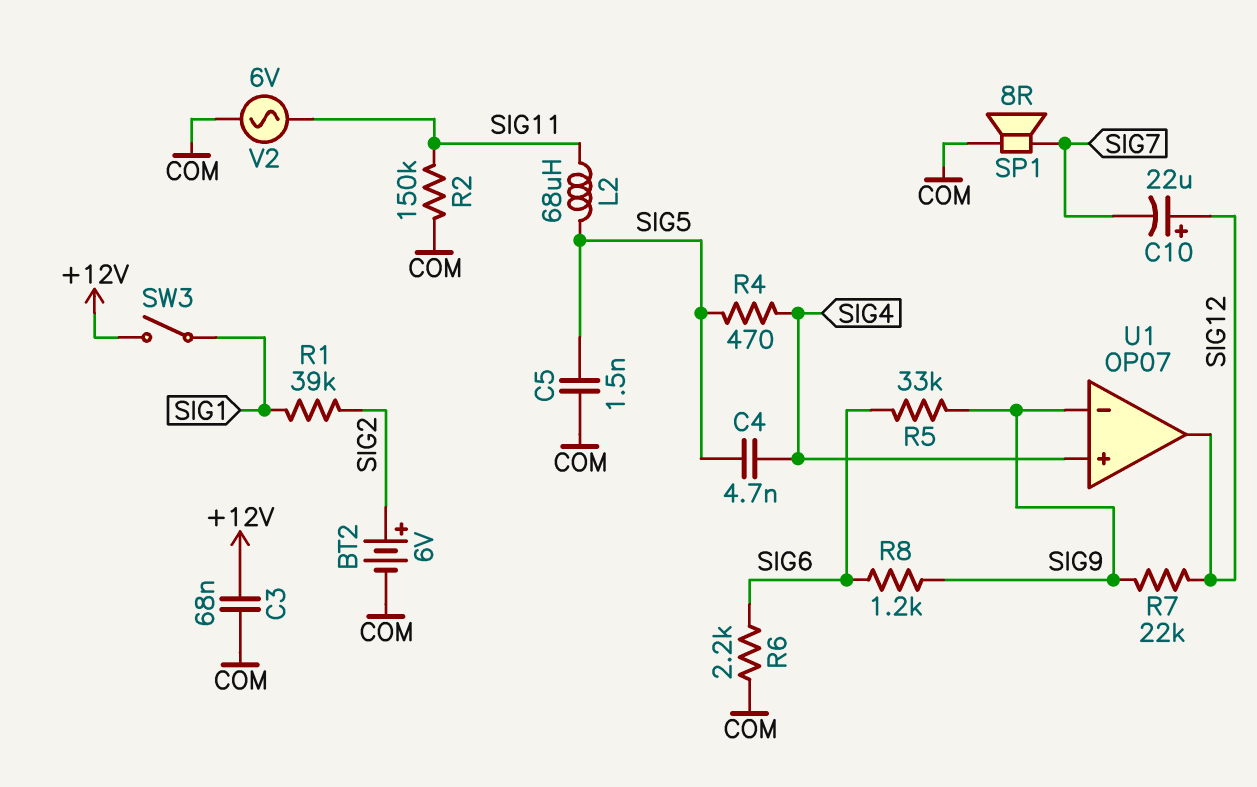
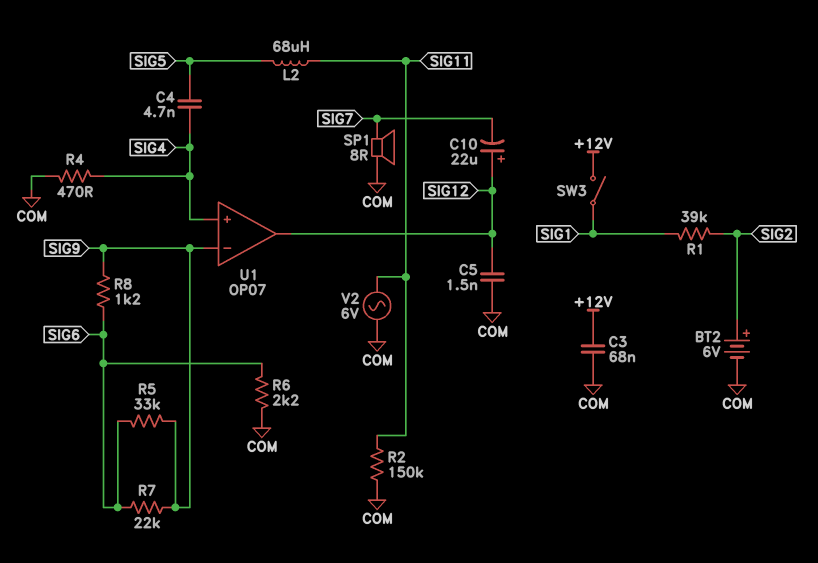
C5: 1.5nF (COM, SIG5) -> 1.5nF (COM, SIG12)
R4: 470 (SIG4, SIG5) -> 470 (COM, SIG4)
R7: 22k (SIG9, SIG12) -> 22k (SIG6, SIG9)

